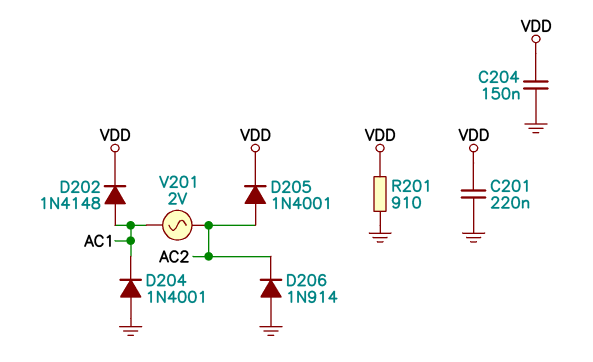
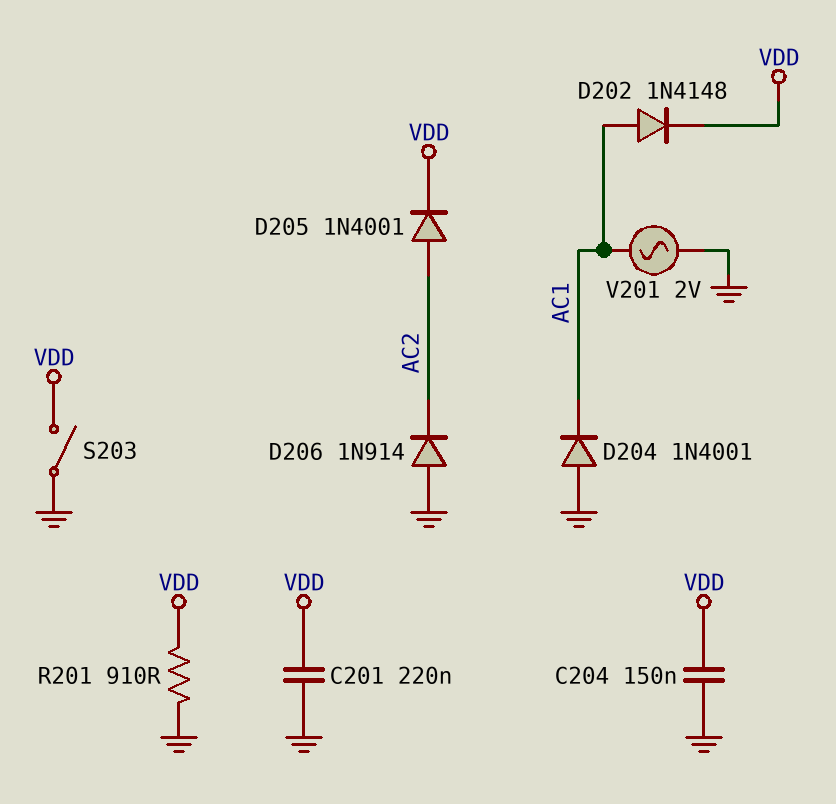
S203: none -> switch (GND, VDD)
V201: AC 2V (AC1, AC2) -> AC 2V (AC1, GND)

